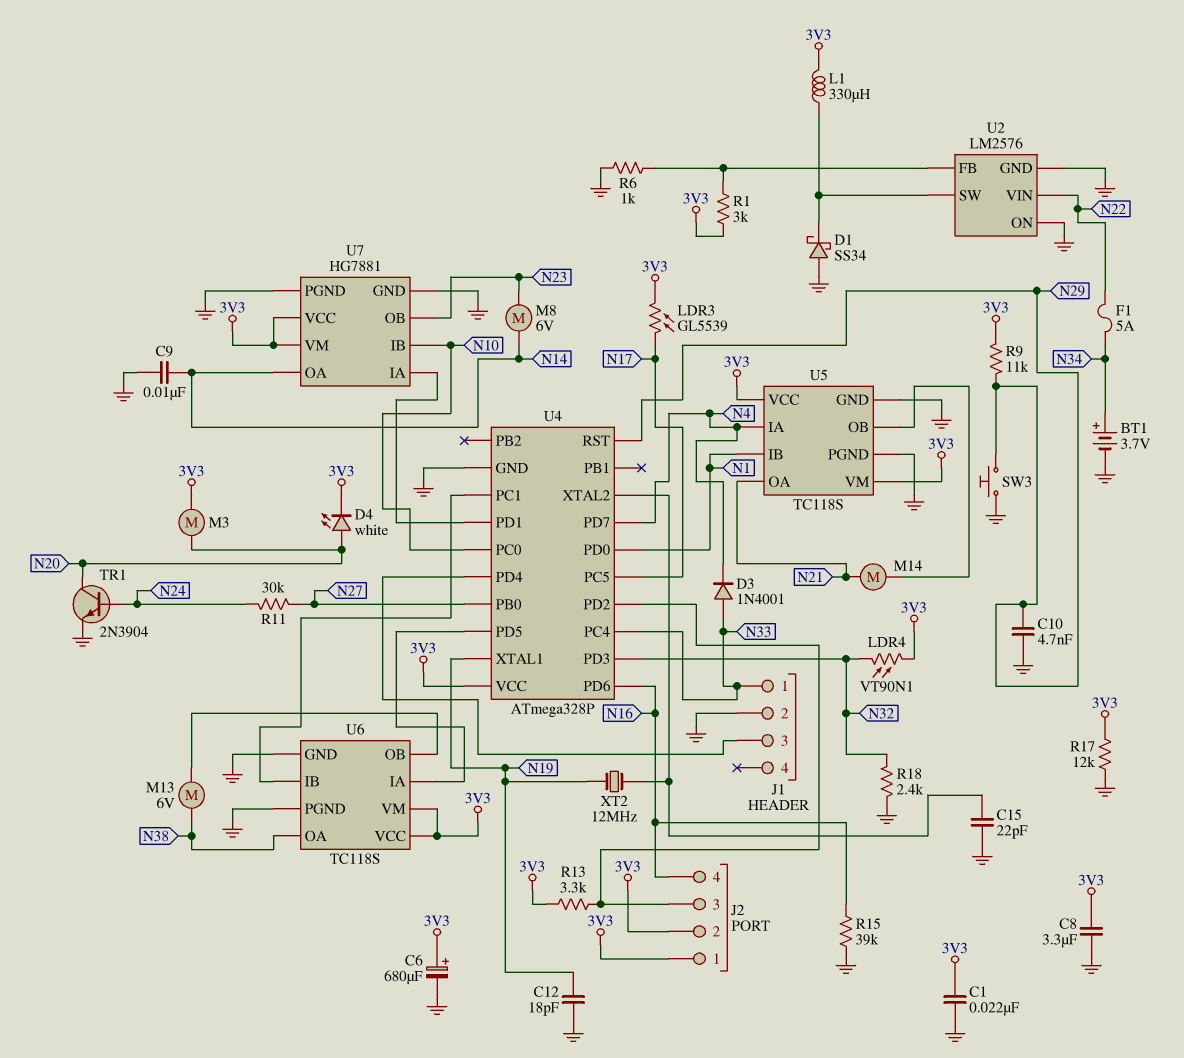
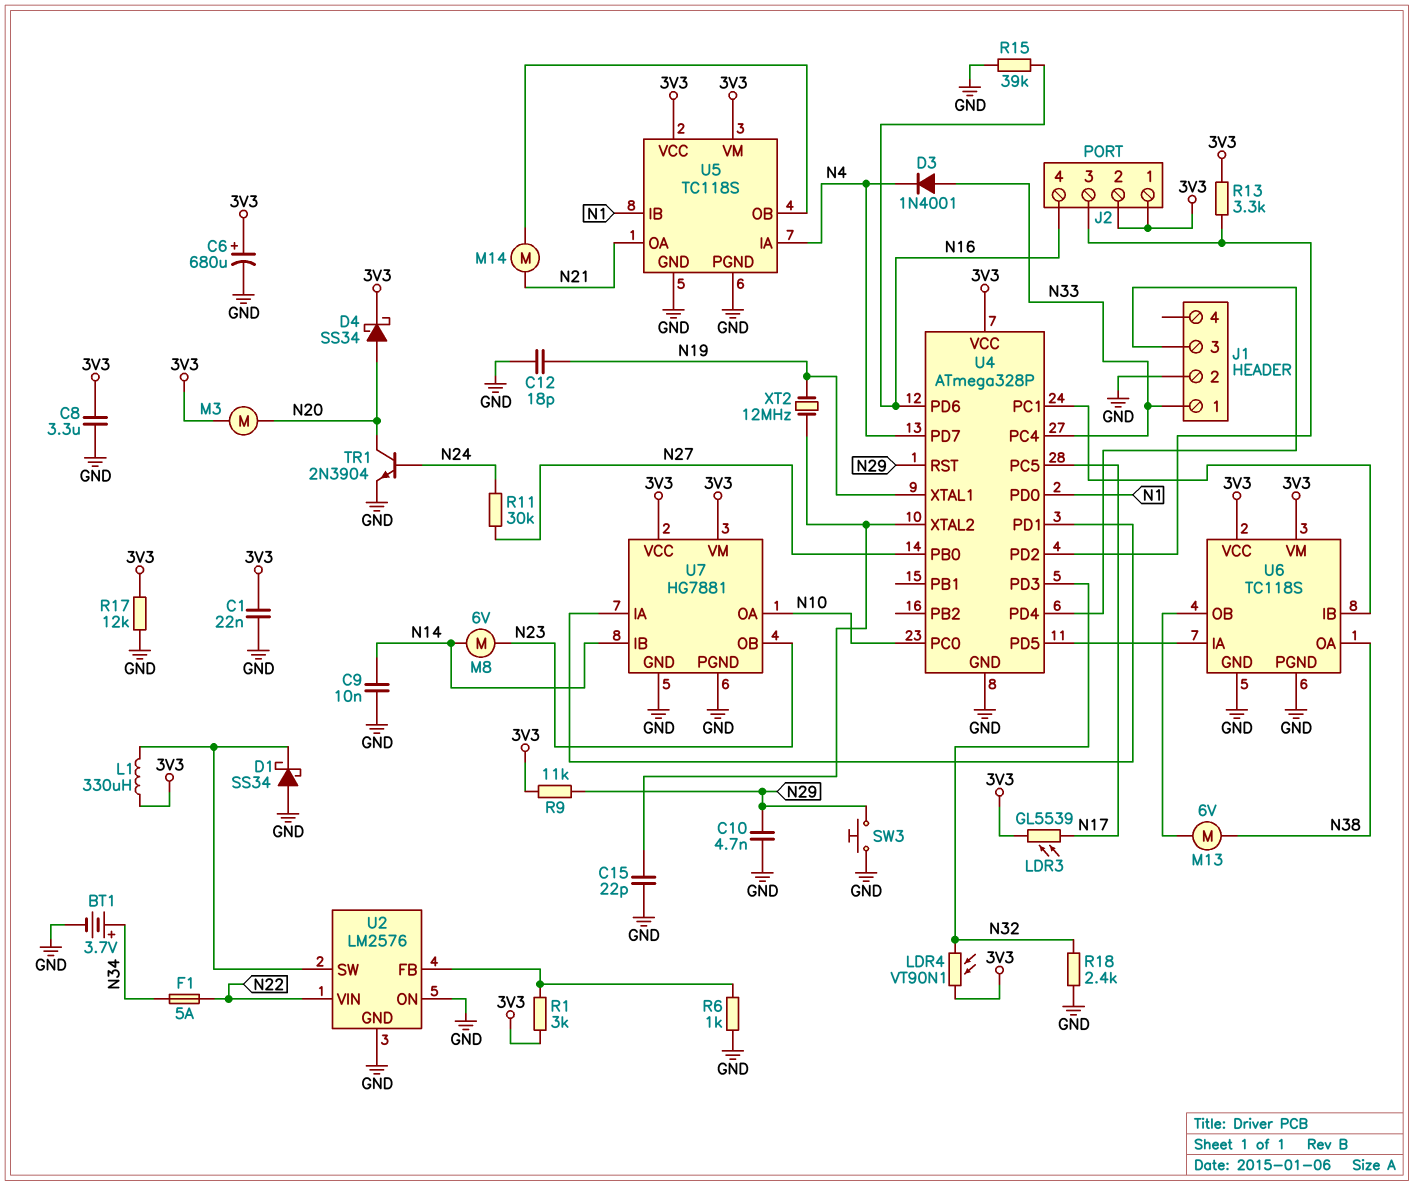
D4: LED white (A N20, K 3V3) -> schottky SS34 (A N20, K 3V3)
U7 pin IB: N10 -> N14
U7 pin OA: N14 -> N10

